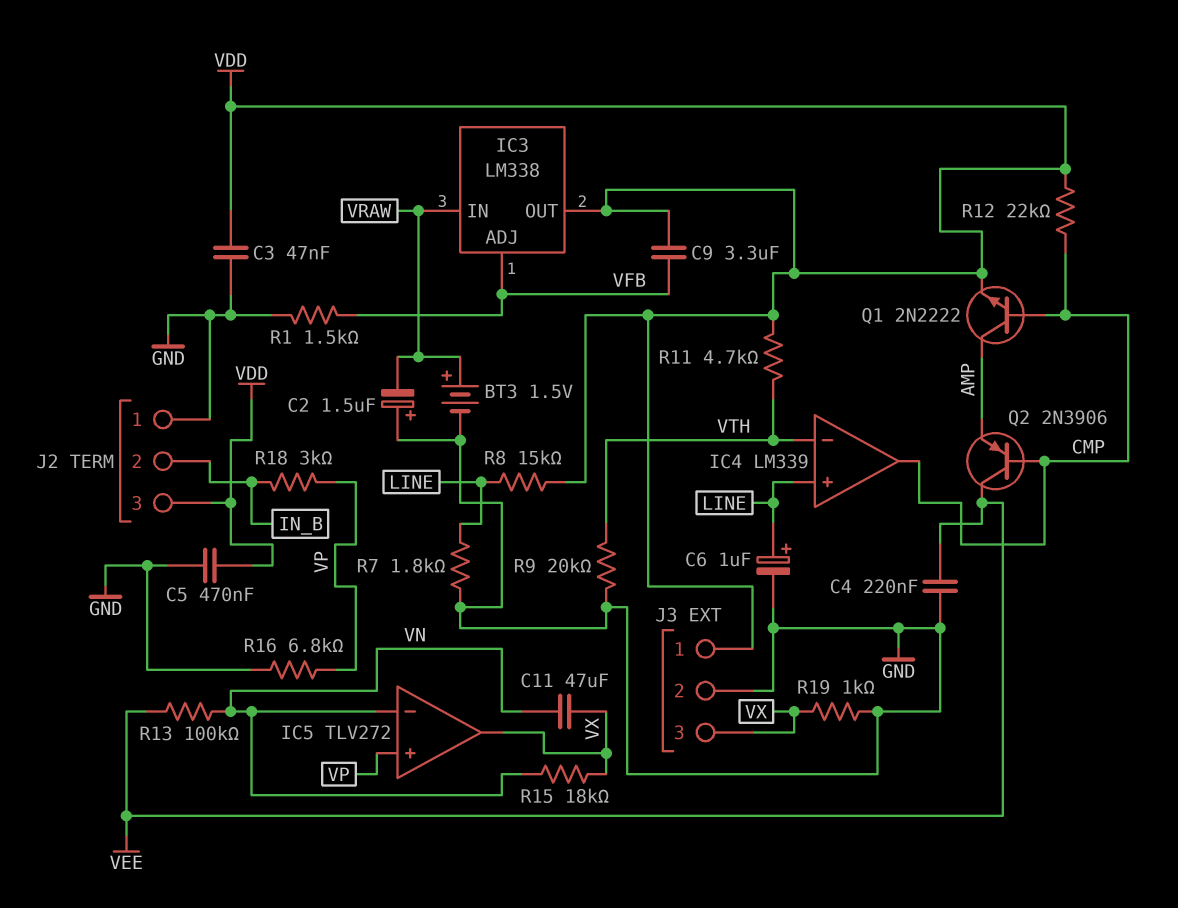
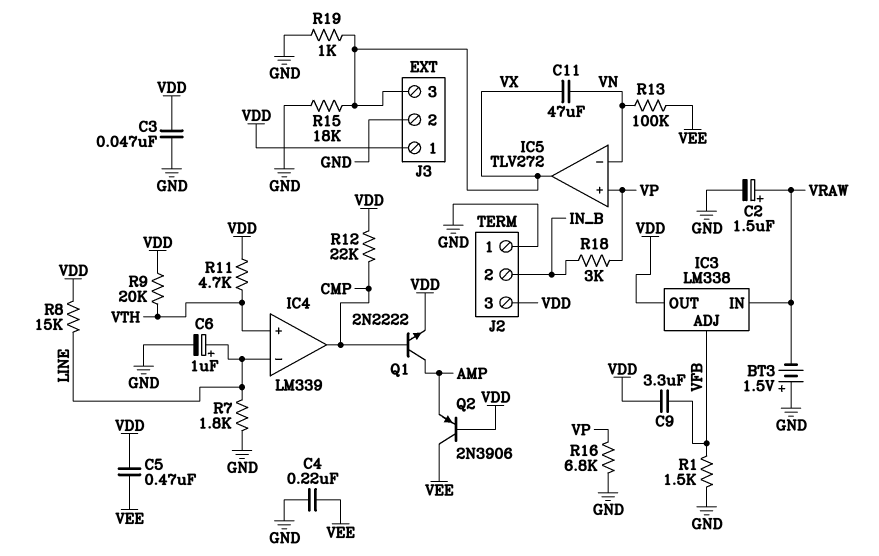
BT3: 1.5V (plus VRAW, minus GND) -> 1.5V (plus GND, minus VRAW)
C2: 1.5uF (plus GND, minus VRAW) -> 1.5uF (plus VRAW, minus GND)
C5: 470nF (GND, VDD) -> 470nF (VDD, VEE)
IC4 pin in+: LINE -> VTH
IC4 pin in-: VTH -> LINE
Q2: PNP 2N3906 (B CMP, C VEE, E AMP) -> PNP 2N3906 (B VDD, C VEE, E AMP)
R9: 20k (GND, VTH) -> 20k (VDD, VTH)
R15: 18k (VN, VX) -> 18k (GND, VX)

